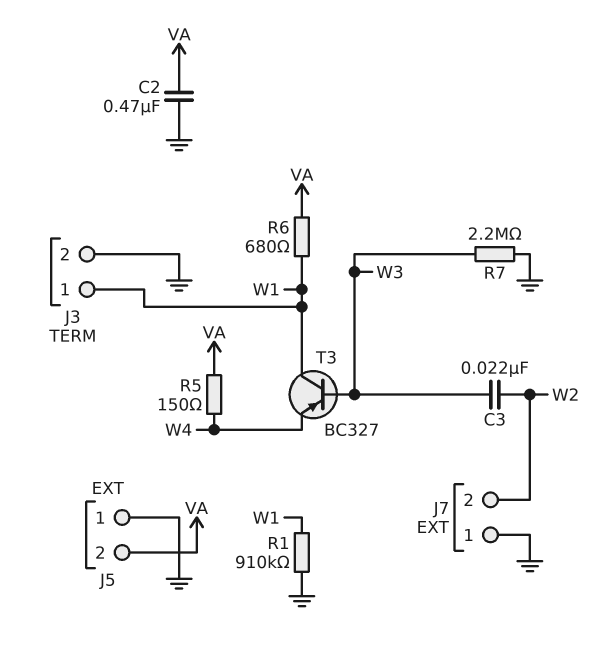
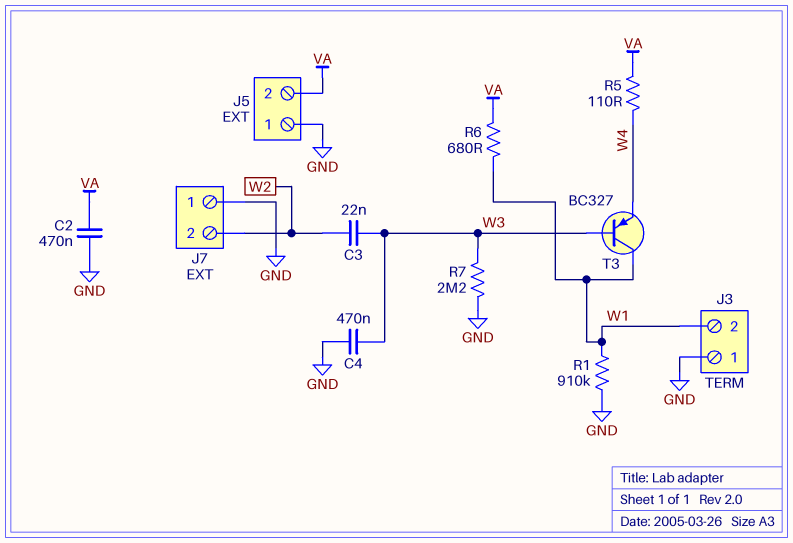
C4: none -> 470nF (GND, W3)
J3 pin 1: W1 -> GND
J3 pin 2: GND -> W1
R5: 150 (VA, W4) -> 110 (VA, W4)

